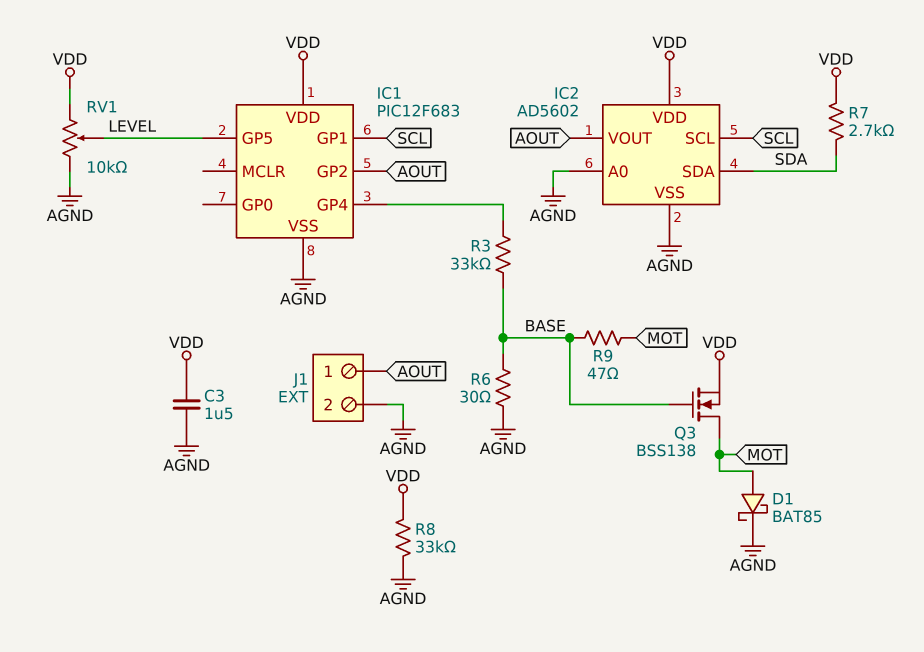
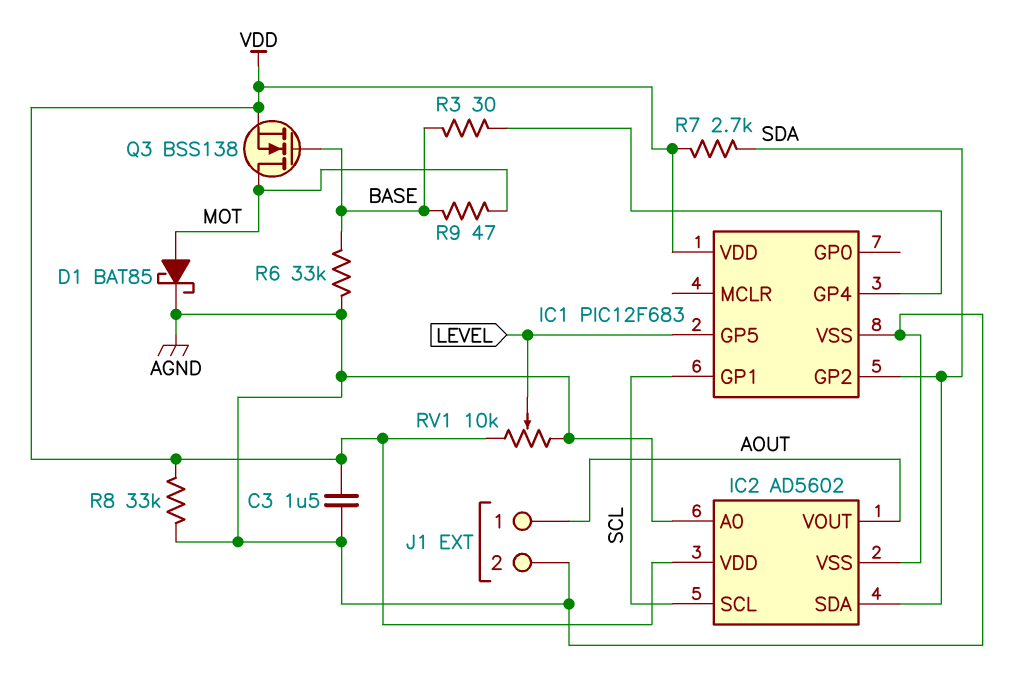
IC1 pin GP2: AOUT -> SDA
R3: 33k (BASE, IC1/GP4) -> 30 (BASE, IC1/GP4)
R6: 30 (AGND, BASE) -> 33k (AGND, BASE)

